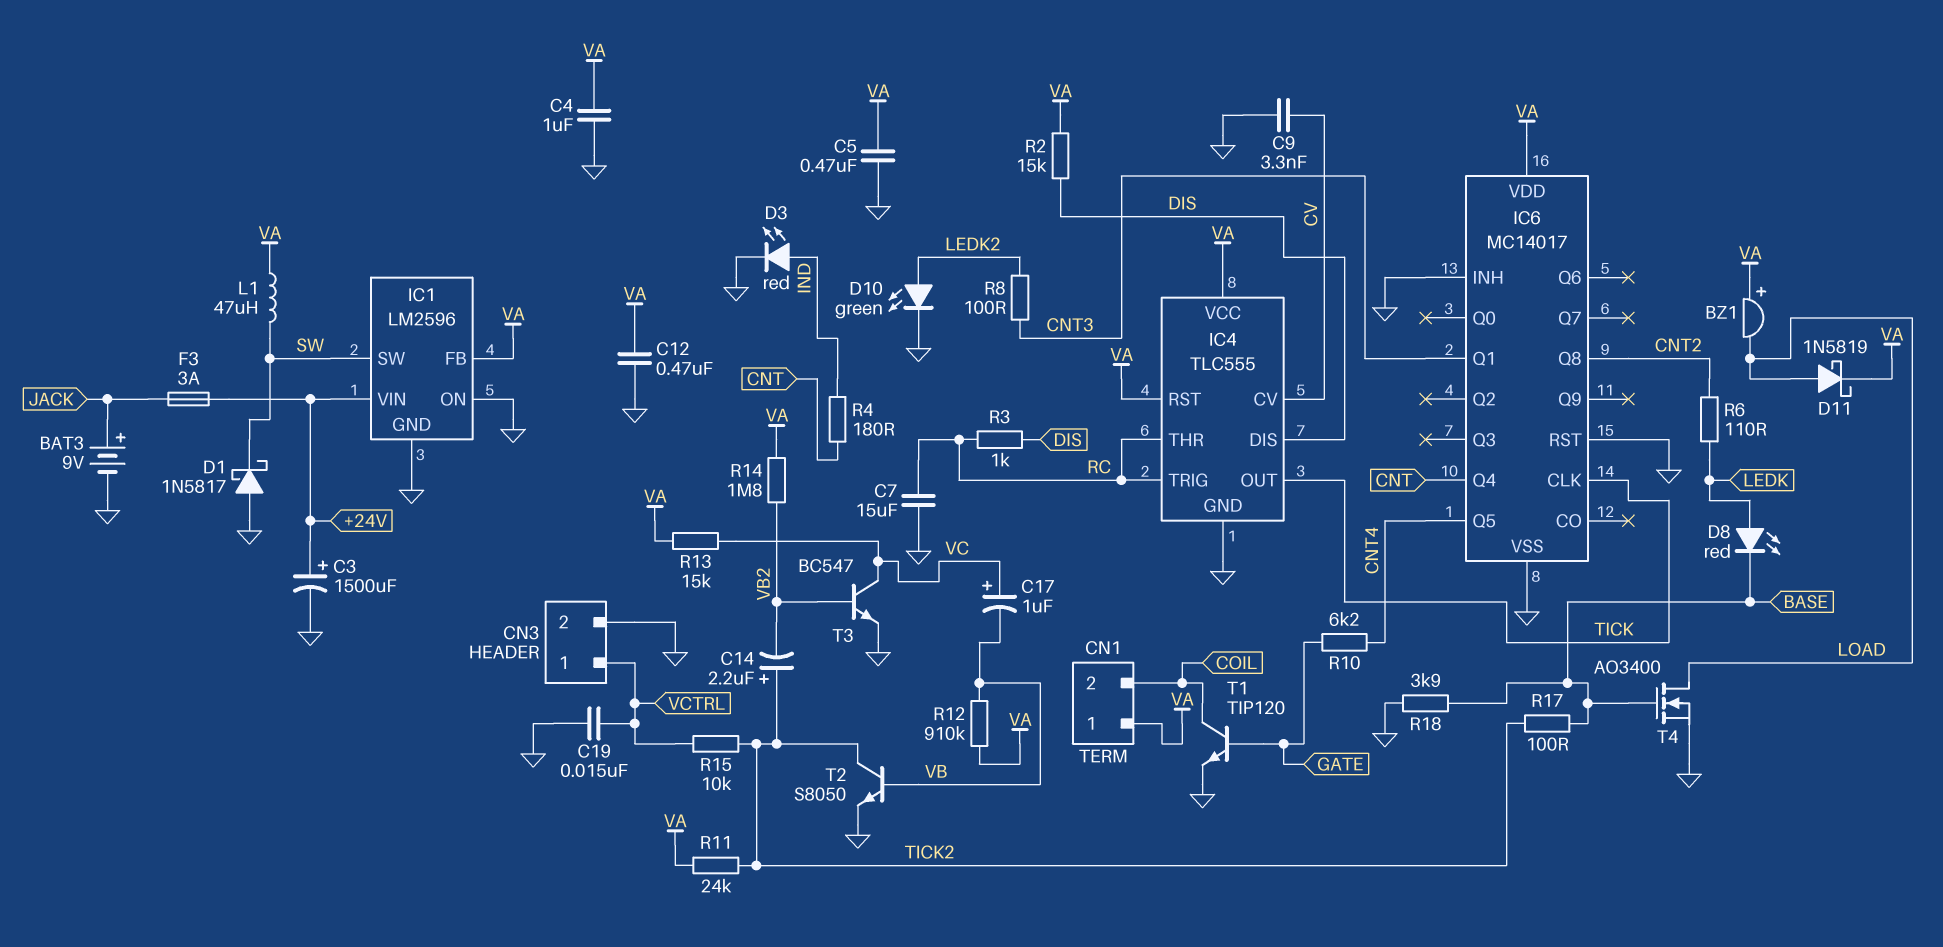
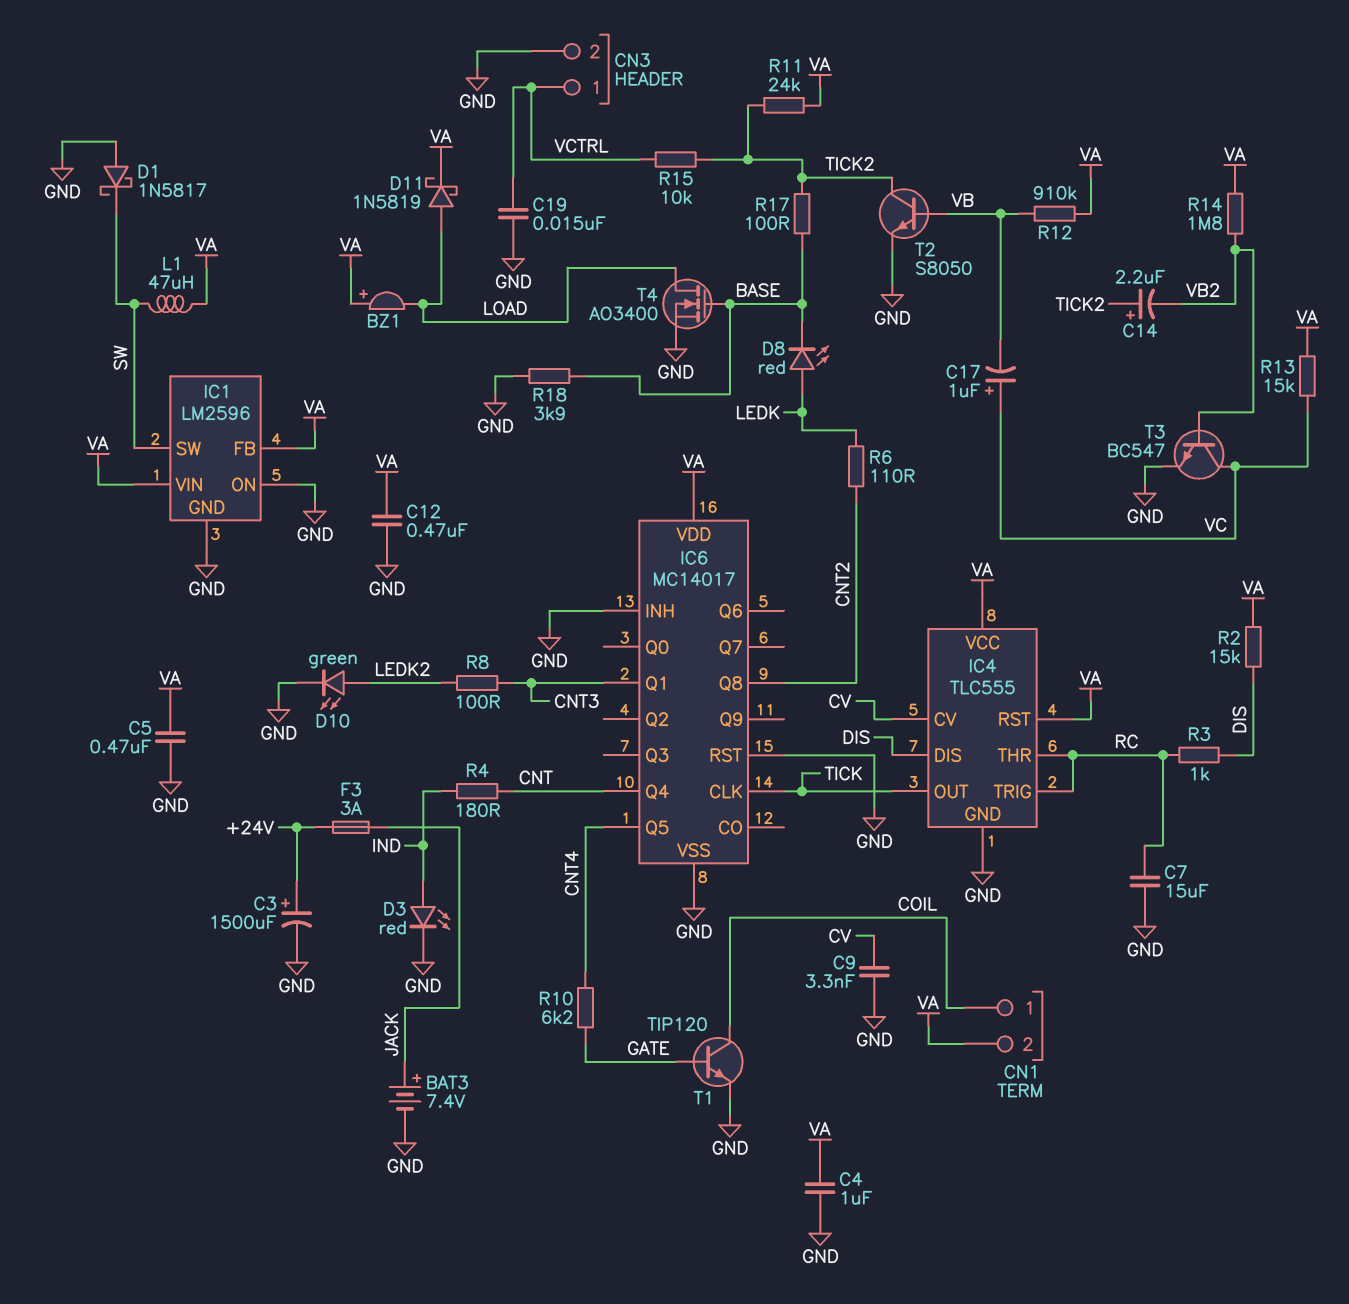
BAT3: 9V (plus JACK, minus GND) -> 7.4V (plus JACK, minus GND)
CN1 pin 1: VA -> COIL
CN1 pin 2: COIL -> VA
IC1 pin VIN: +24V -> VA

